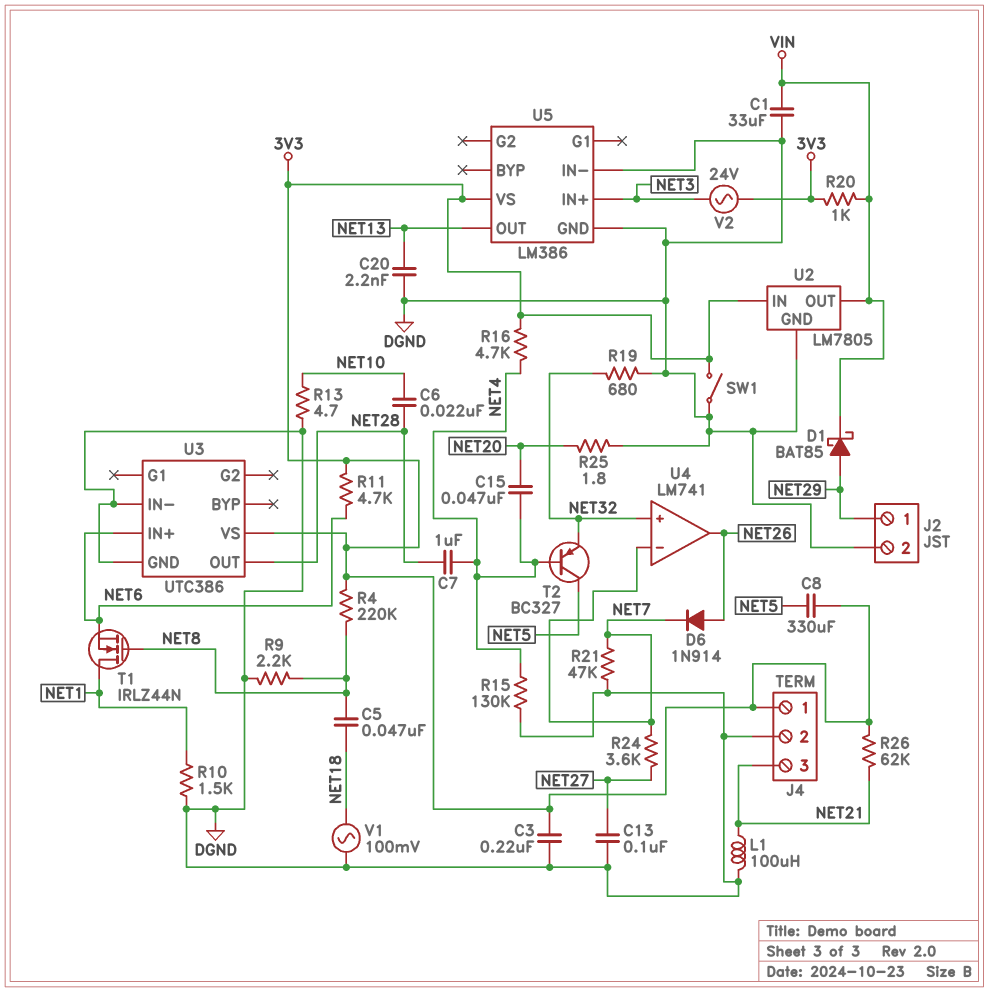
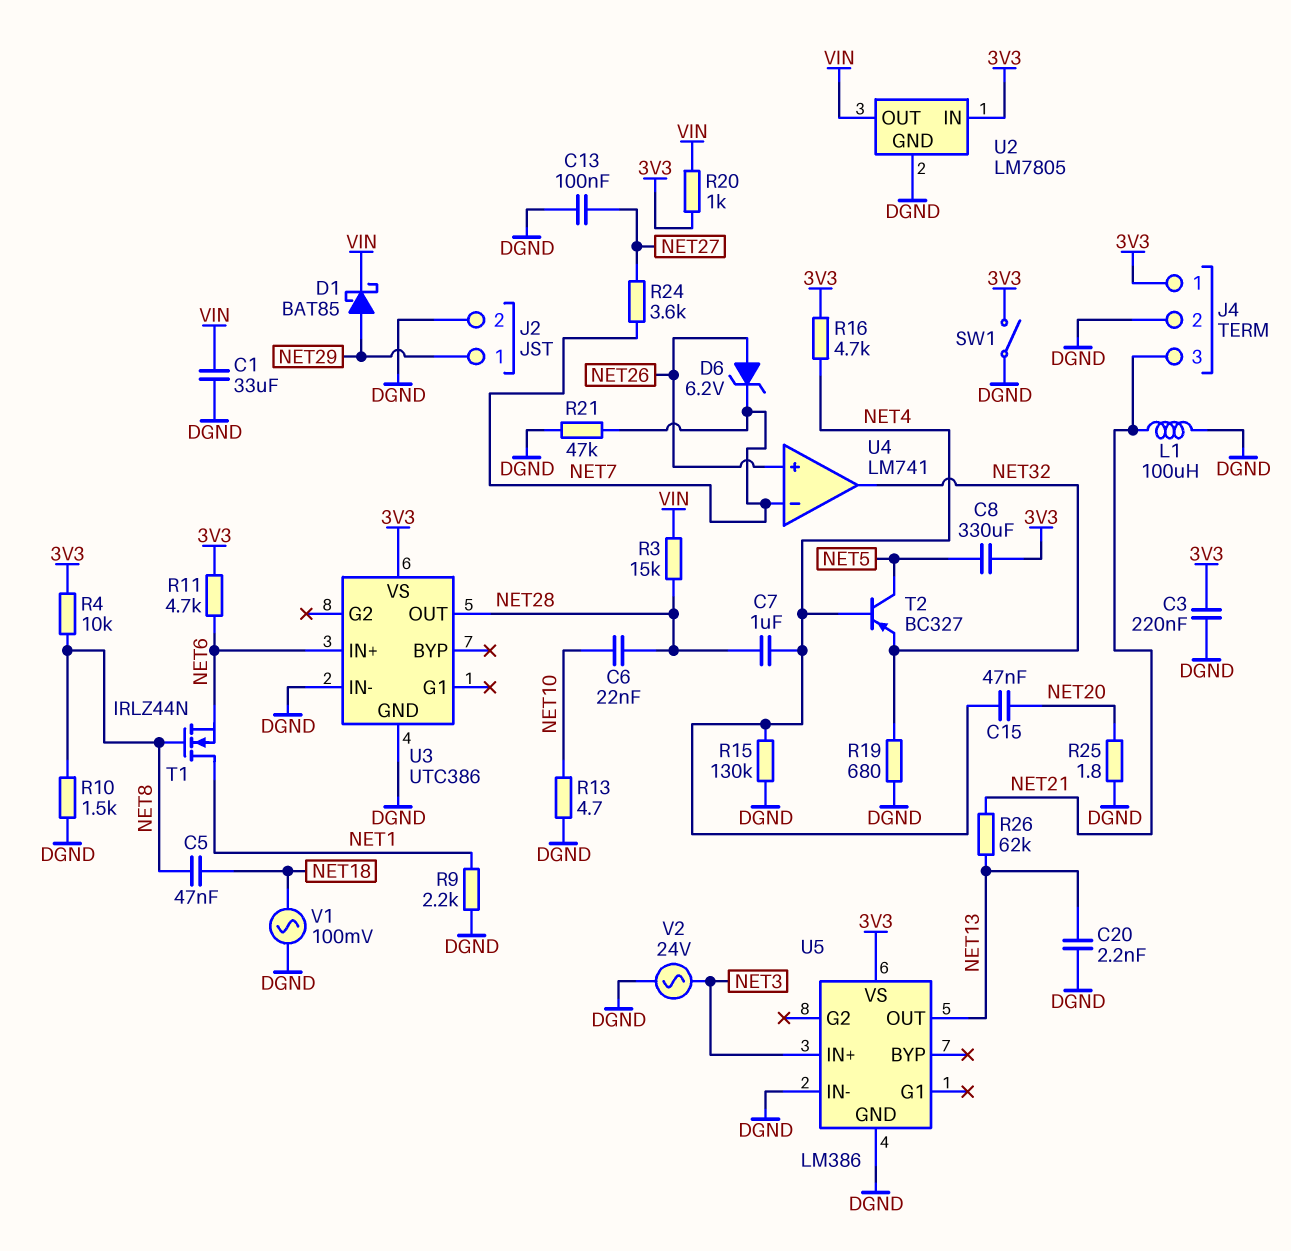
D6: diode 1N914 (A NET26, K NET7) -> zener 6.2V (A NET26, K NET7)
R3: none -> 15k (NET28, VIN)
R4: 220k (3V3, NET8) -> 10k (3V3, NET8)
R9: 2.2k (DGND, NET8) -> 2.2k (DGND, NET1)
R10: 1.5k (DGND, NET1) -> 1.5k (DGND, NET8)
R26: 62k (3V3, NET21) -> 62k (NET13, NET21)
U4 pin in+: NET32 -> NET26
U4 pin out: NET26 -> NET32
V2: AC 24V (3V3, NET3) -> AC 24V (DGND, NET3)

